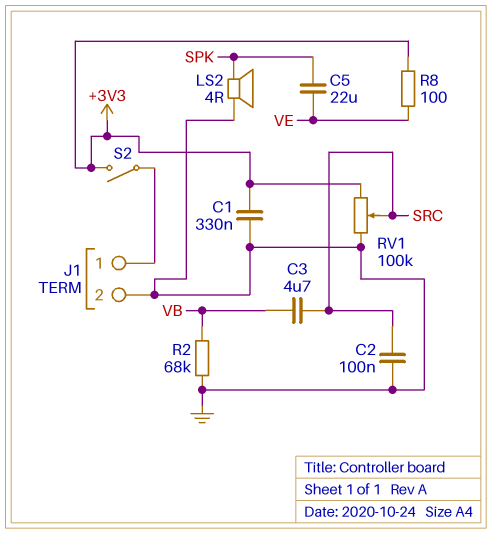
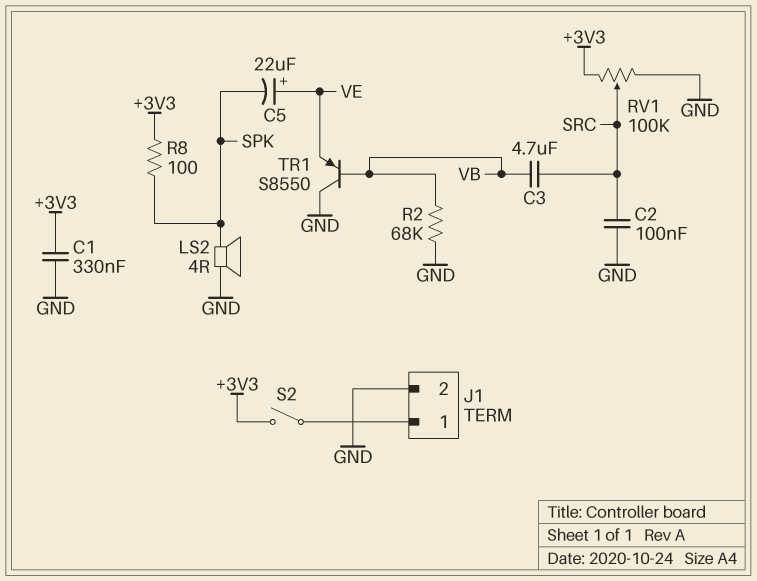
C5: 22uF (SPK, VE) -> 22uF (plus VE, minus SPK)
R8: 100 (+3V3, VE) -> 100 (+3V3, SPK)
TR1: none -> PNP S8550 (B VB, C GND, E VE)

